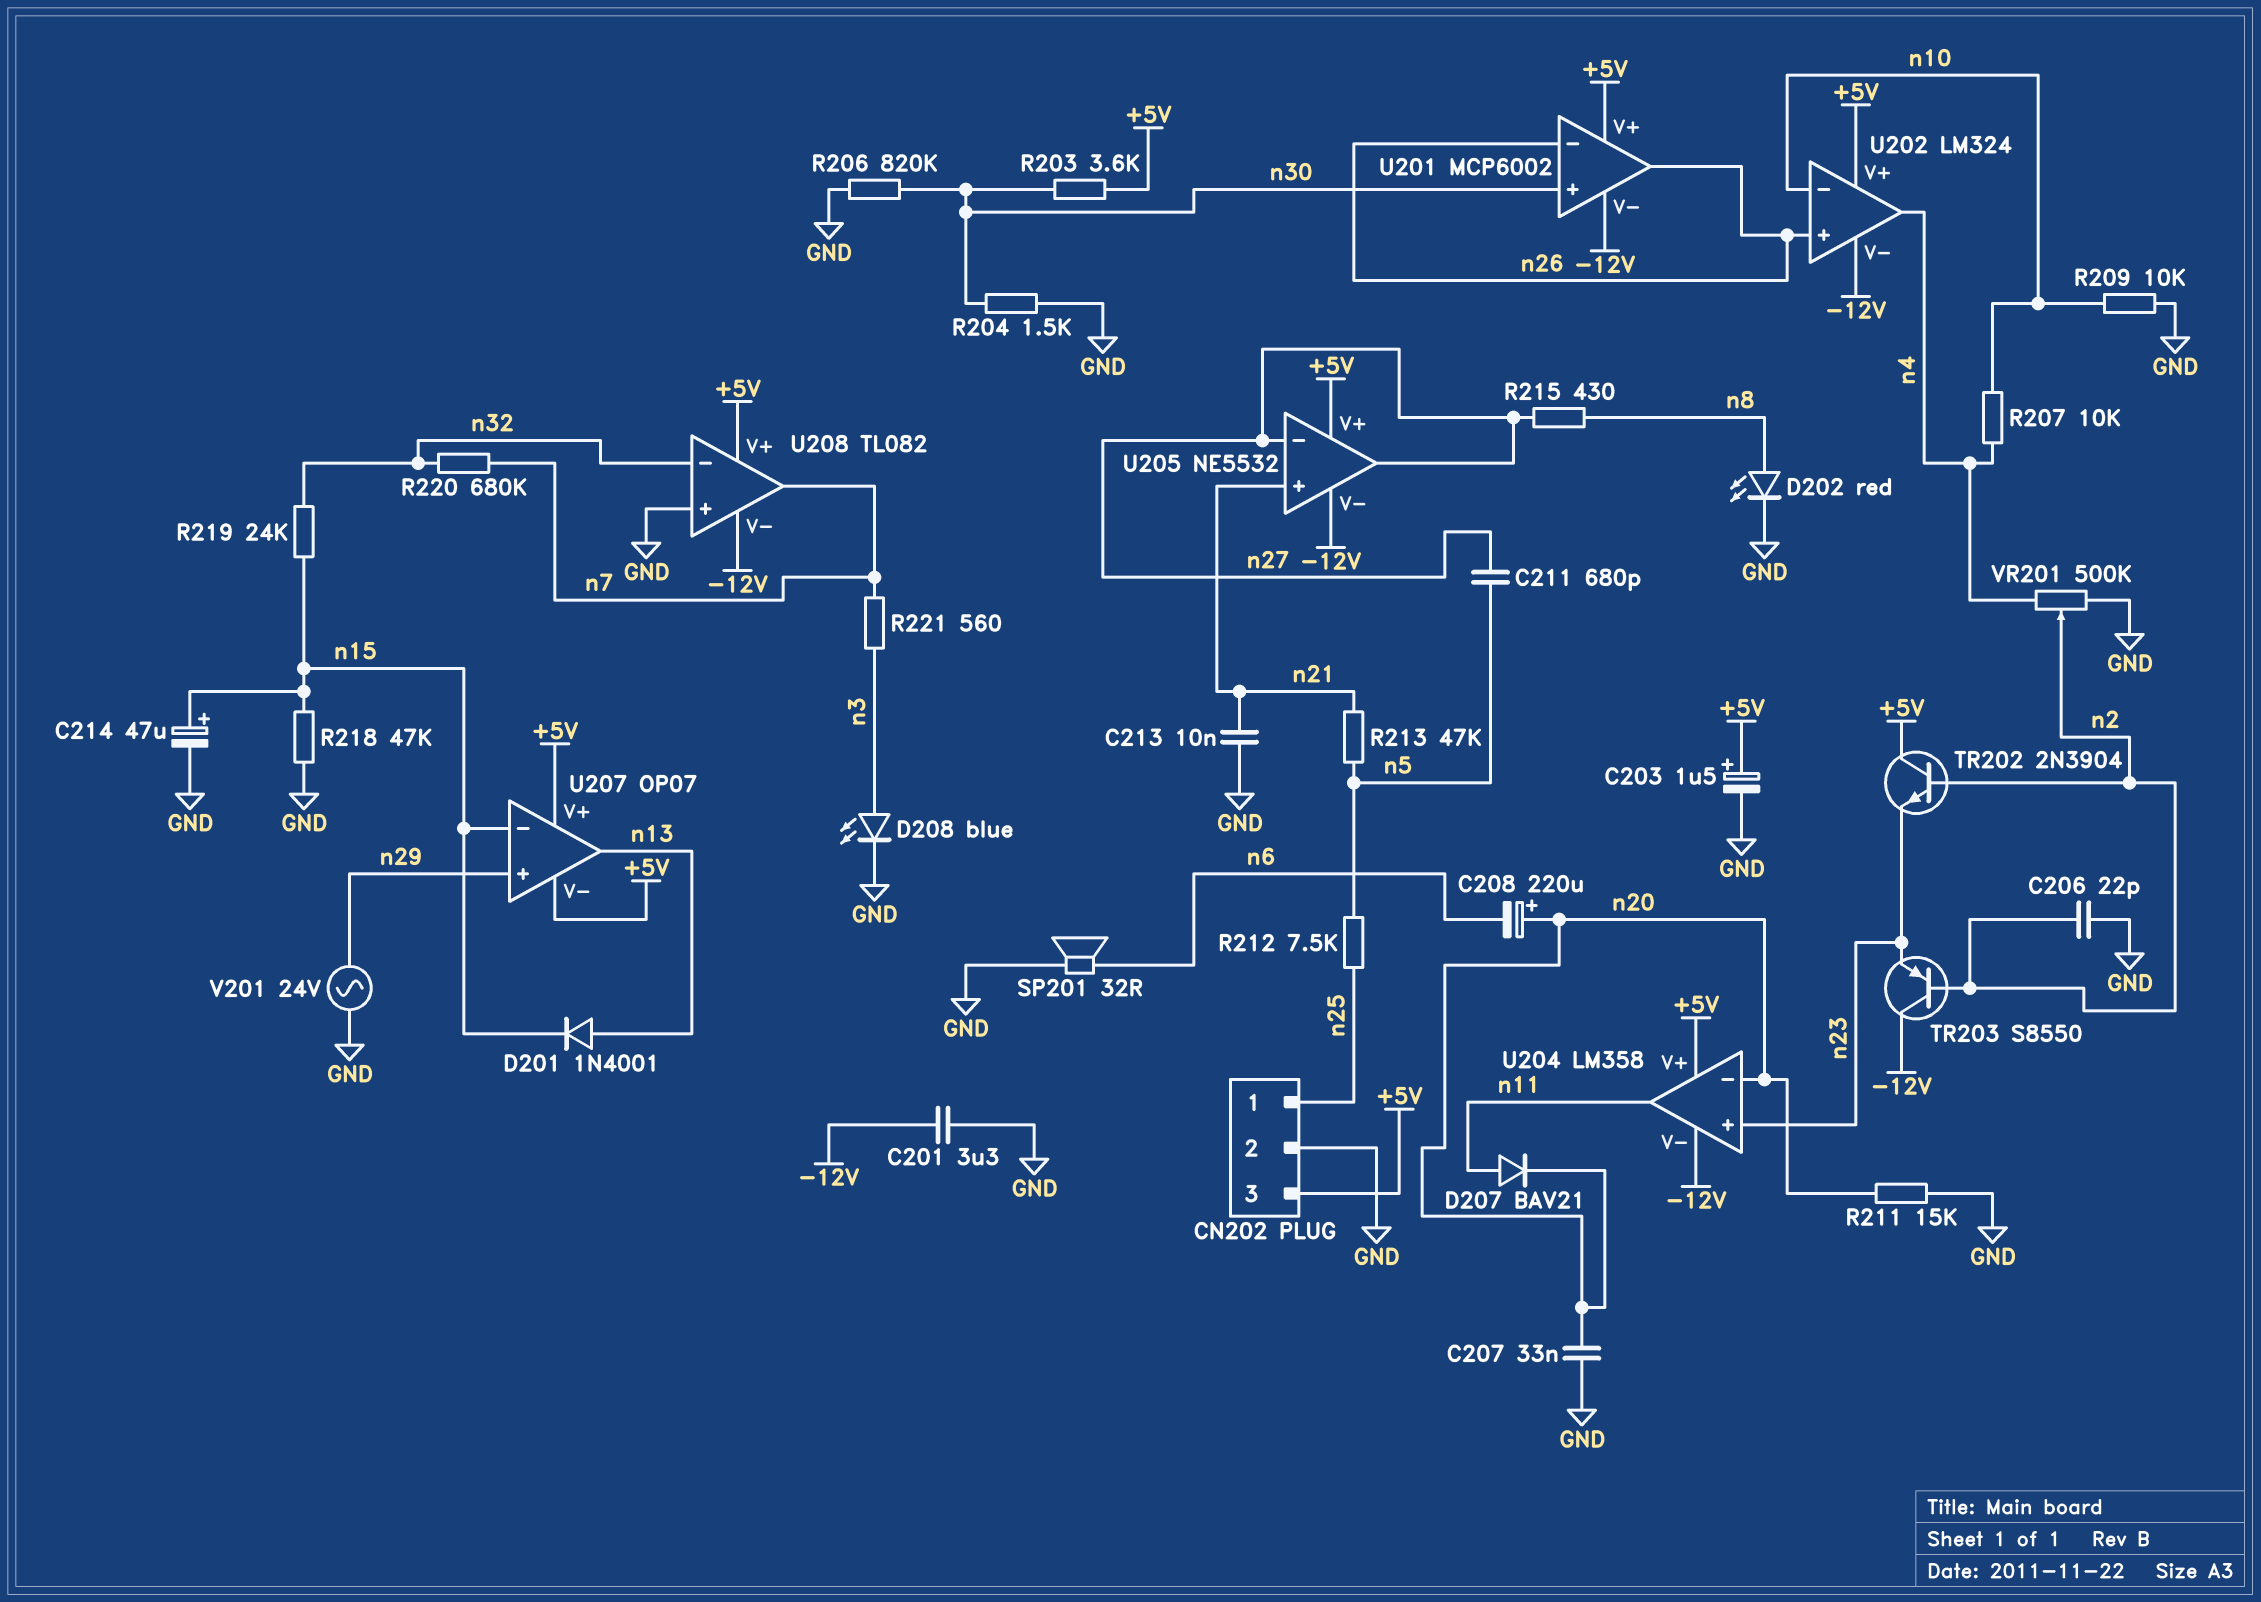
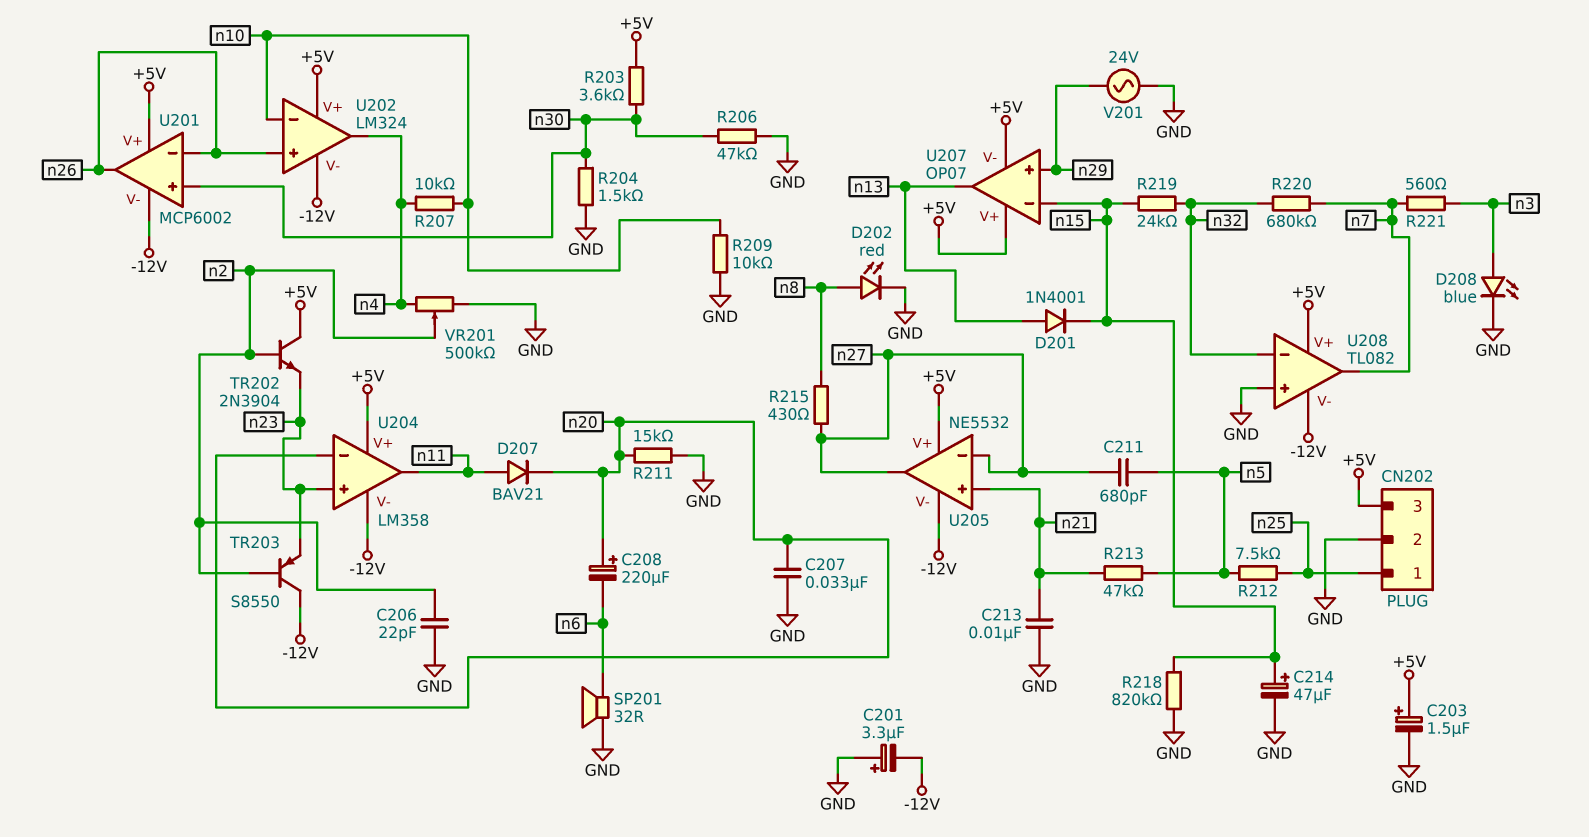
C201: 3.3uF (-12V, GND) -> 3.3uF (plus GND, minus -12V)
R206: 820k (GND, n30) -> 47k (GND, n30)
R218: 47k (GND, n15) -> 820k (GND, n15)

